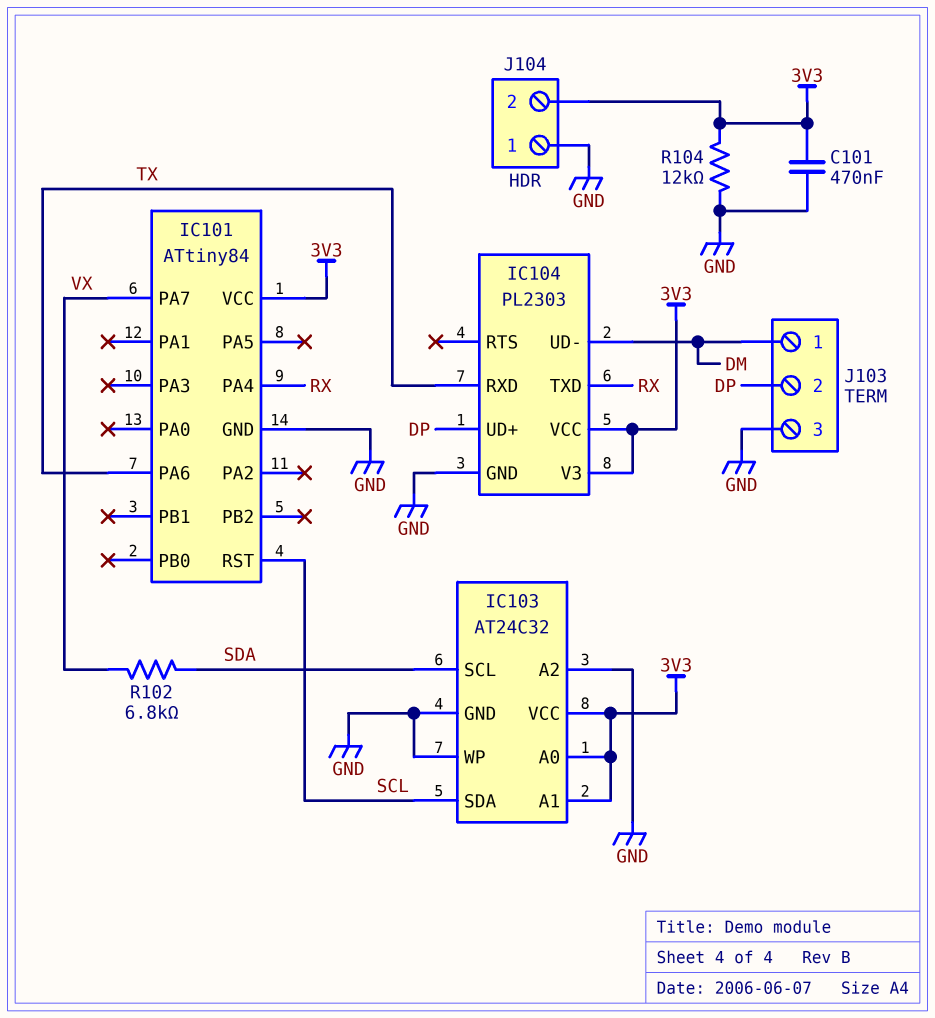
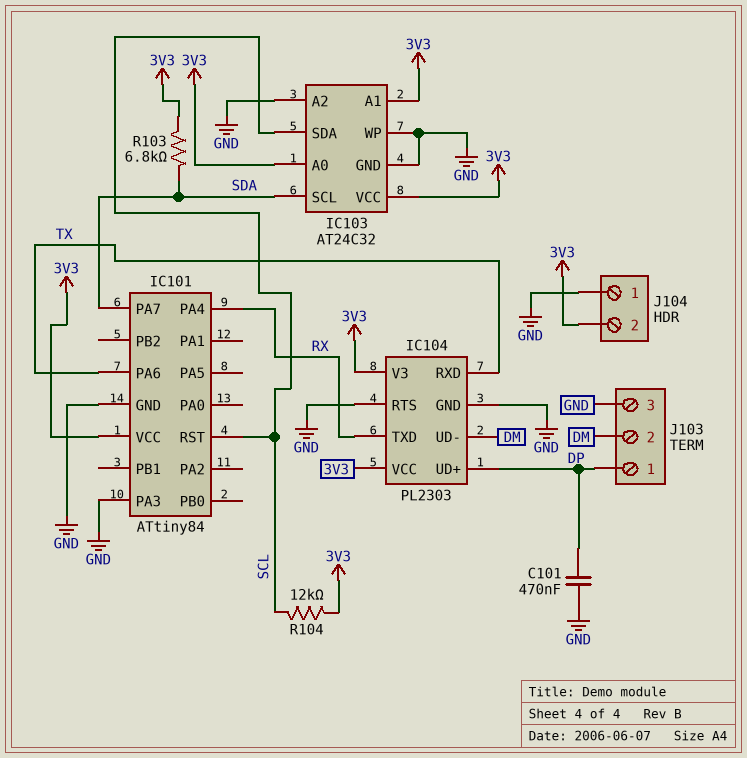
C101: 470nF (3V3, GND) -> 470nF (DP, GND)
IC101 pin PA3: none -> GND
IC101 pin PA7: VX -> SDA
IC104 pin RTS: none -> GND
J103 pin 1: DM -> DP
J103 pin 2: DP -> DM
R102: 6.8k (SDA, VX) -> none
R103: none -> 6.8k (3V3, SDA)
R104: 12k (3V3, GND) -> 12k (3V3, SCL)

